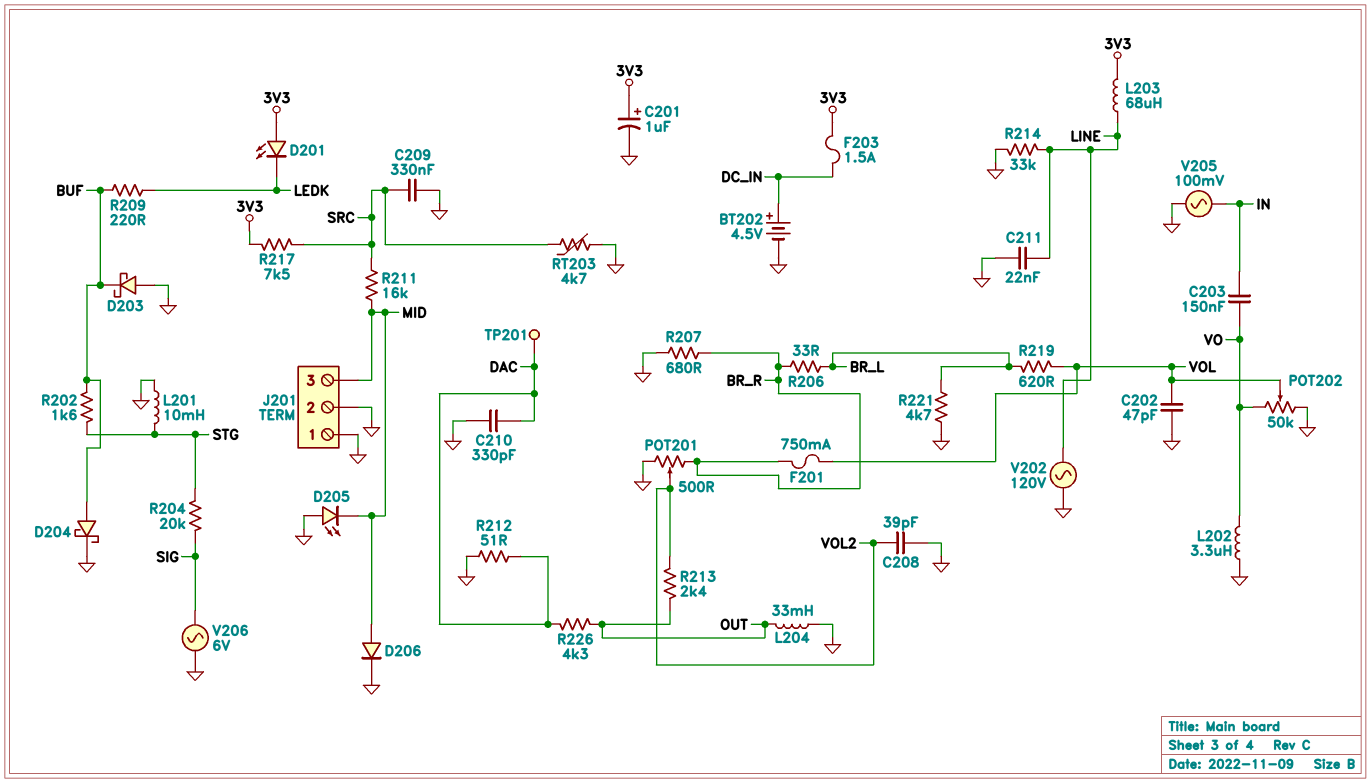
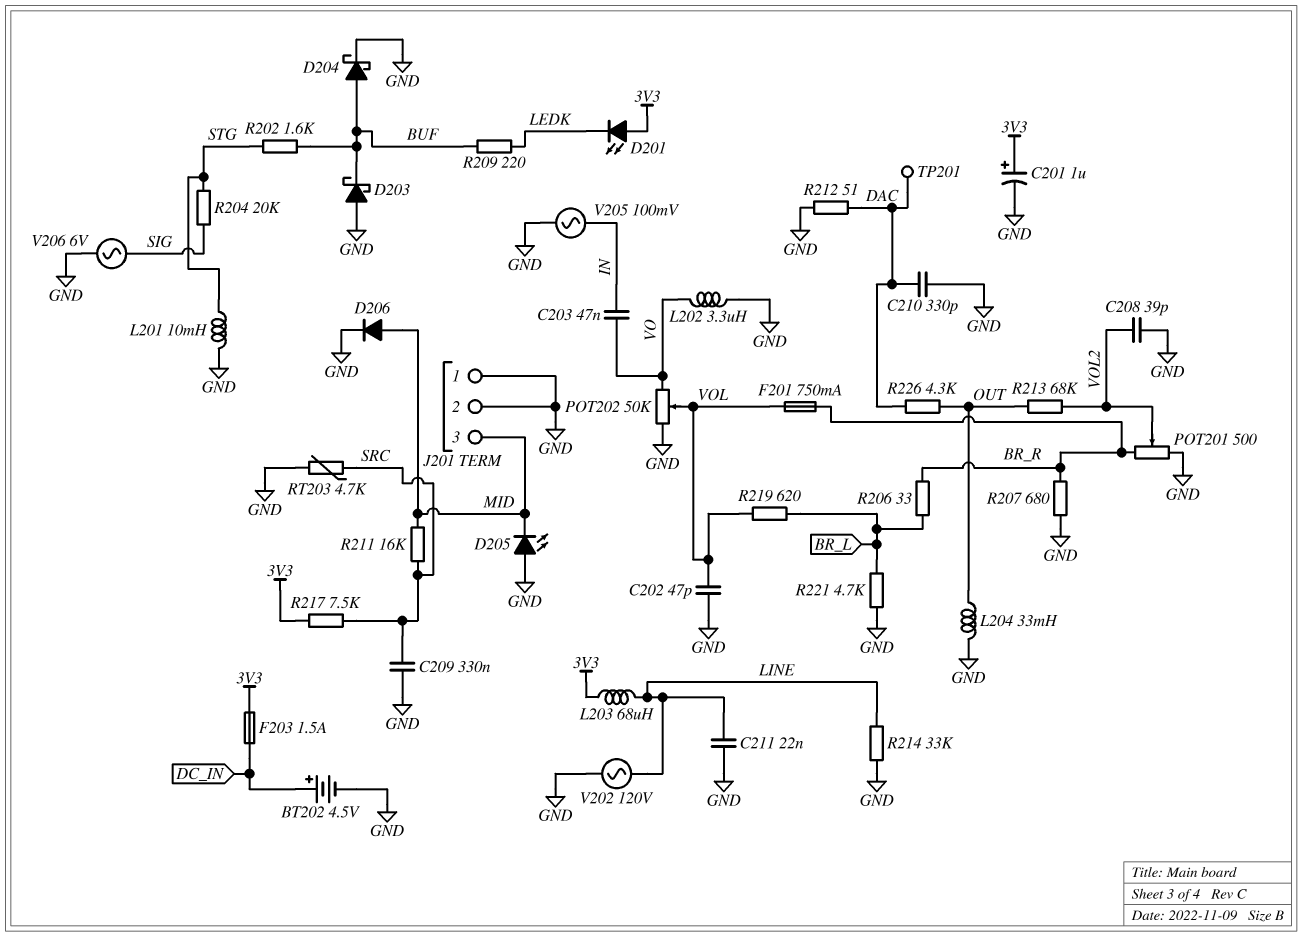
C203: 150nF (IN, VO) -> 47nF (IN, VO)
R213: 2.4k (OUT, VOL2) -> 68k (OUT, VOL2)

